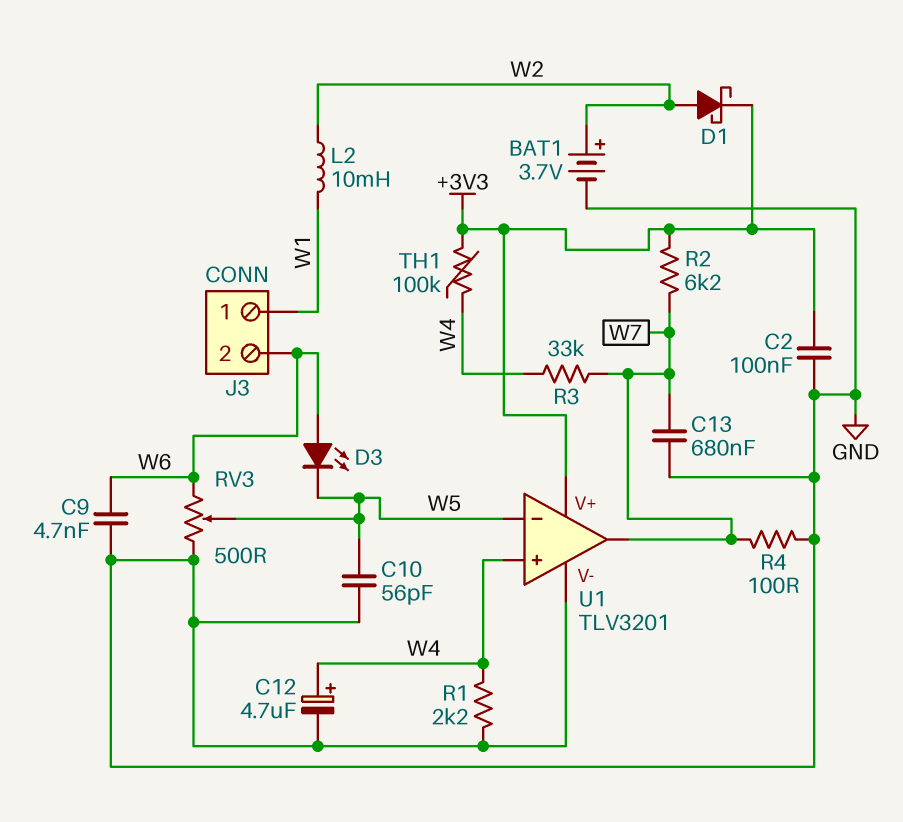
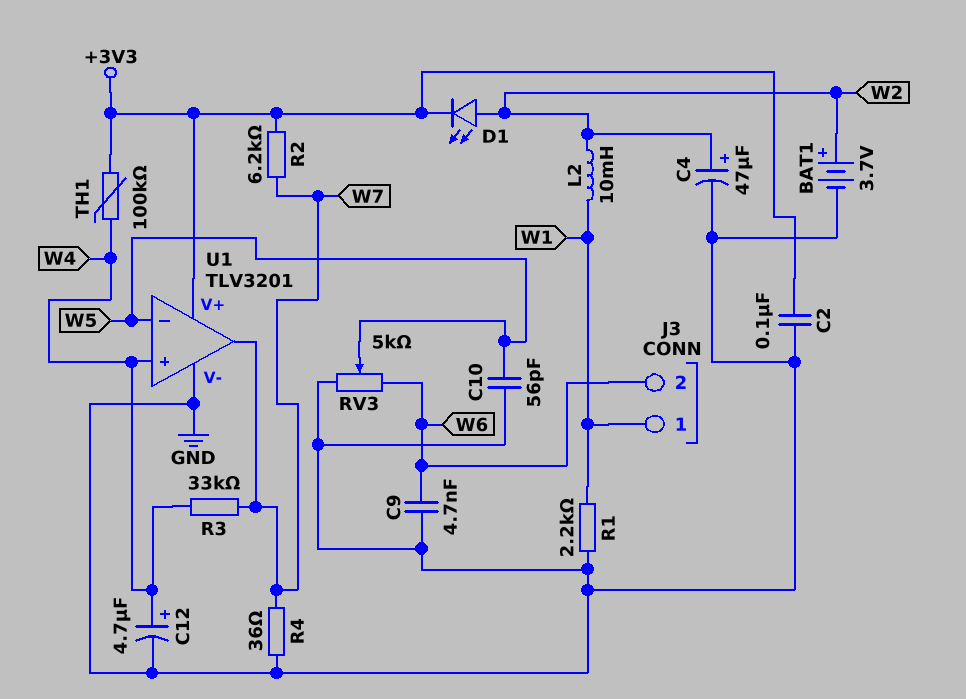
C4: none -> 47uF (plus W2, minus GND)
C13: 680nF (GND, W7) -> none
D1: schottky (A W2, K +3V3) -> LED (A W2, K +3V3)
D3: LED (A W6, K W5) -> none
R1: 2.2k (GND, W4) -> 2.2k (GND, W1)
R4: 100 (GND, W7) -> 36 (GND, W7)
RV3: 500 (GND, W6, wiper W5) -> 5k (GND, W6, wiper W5)

